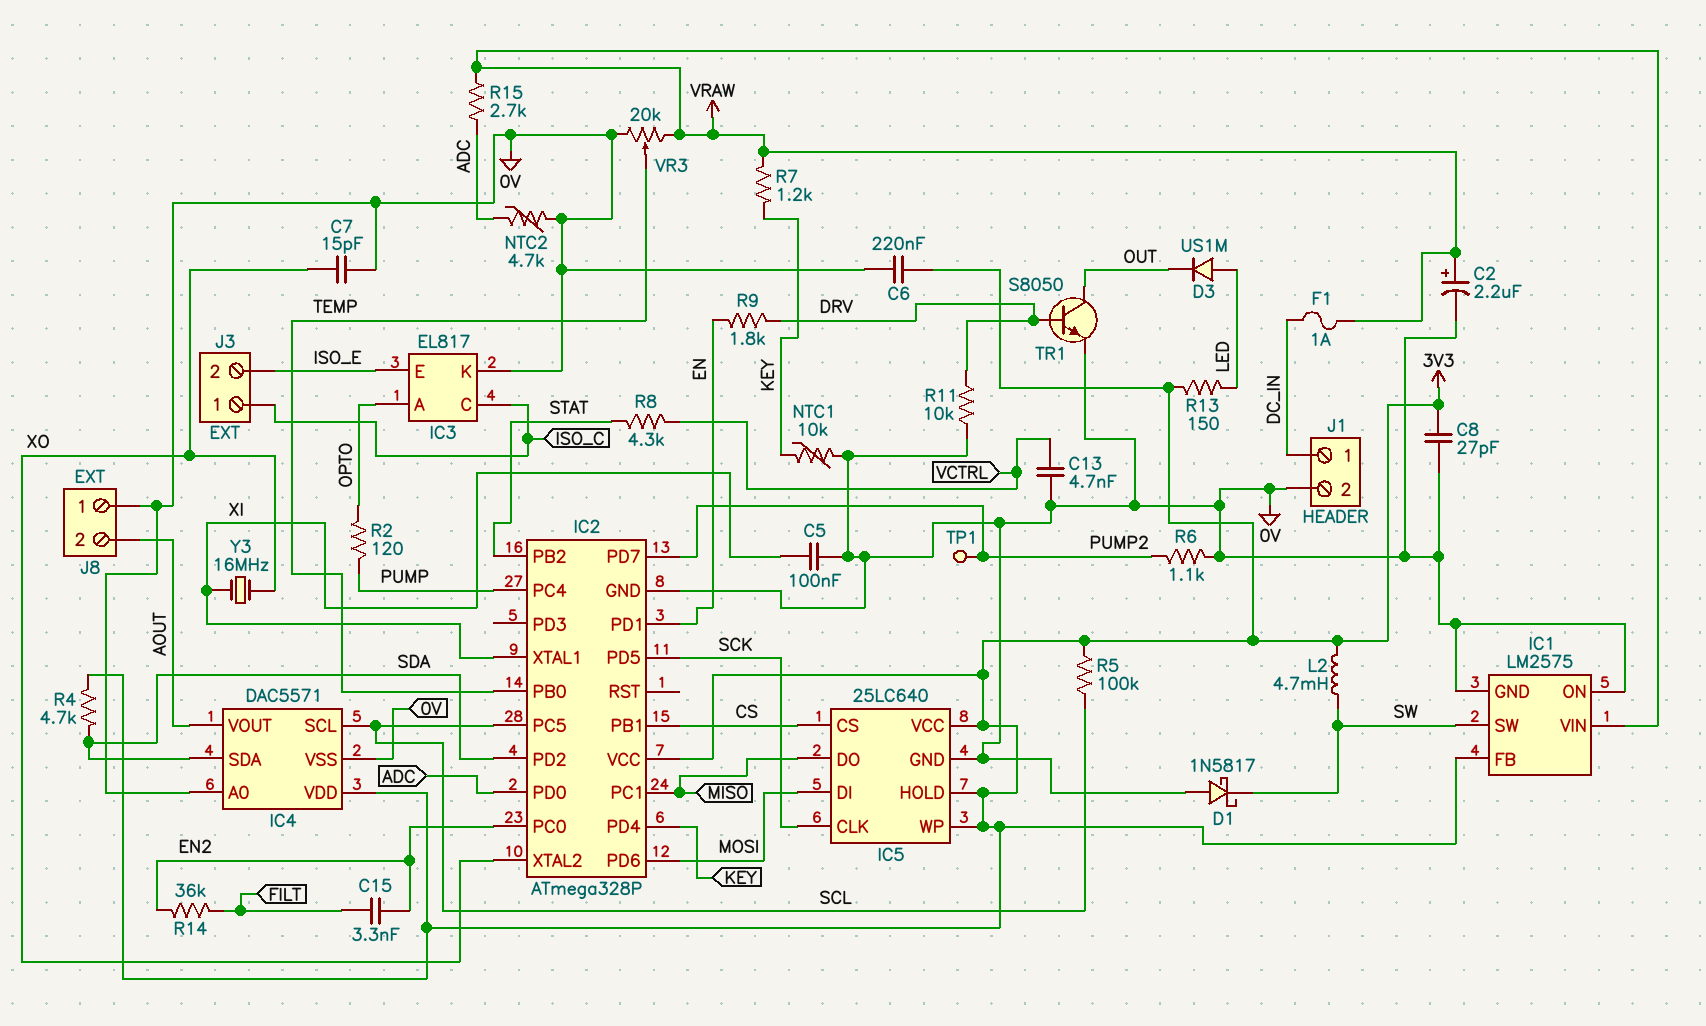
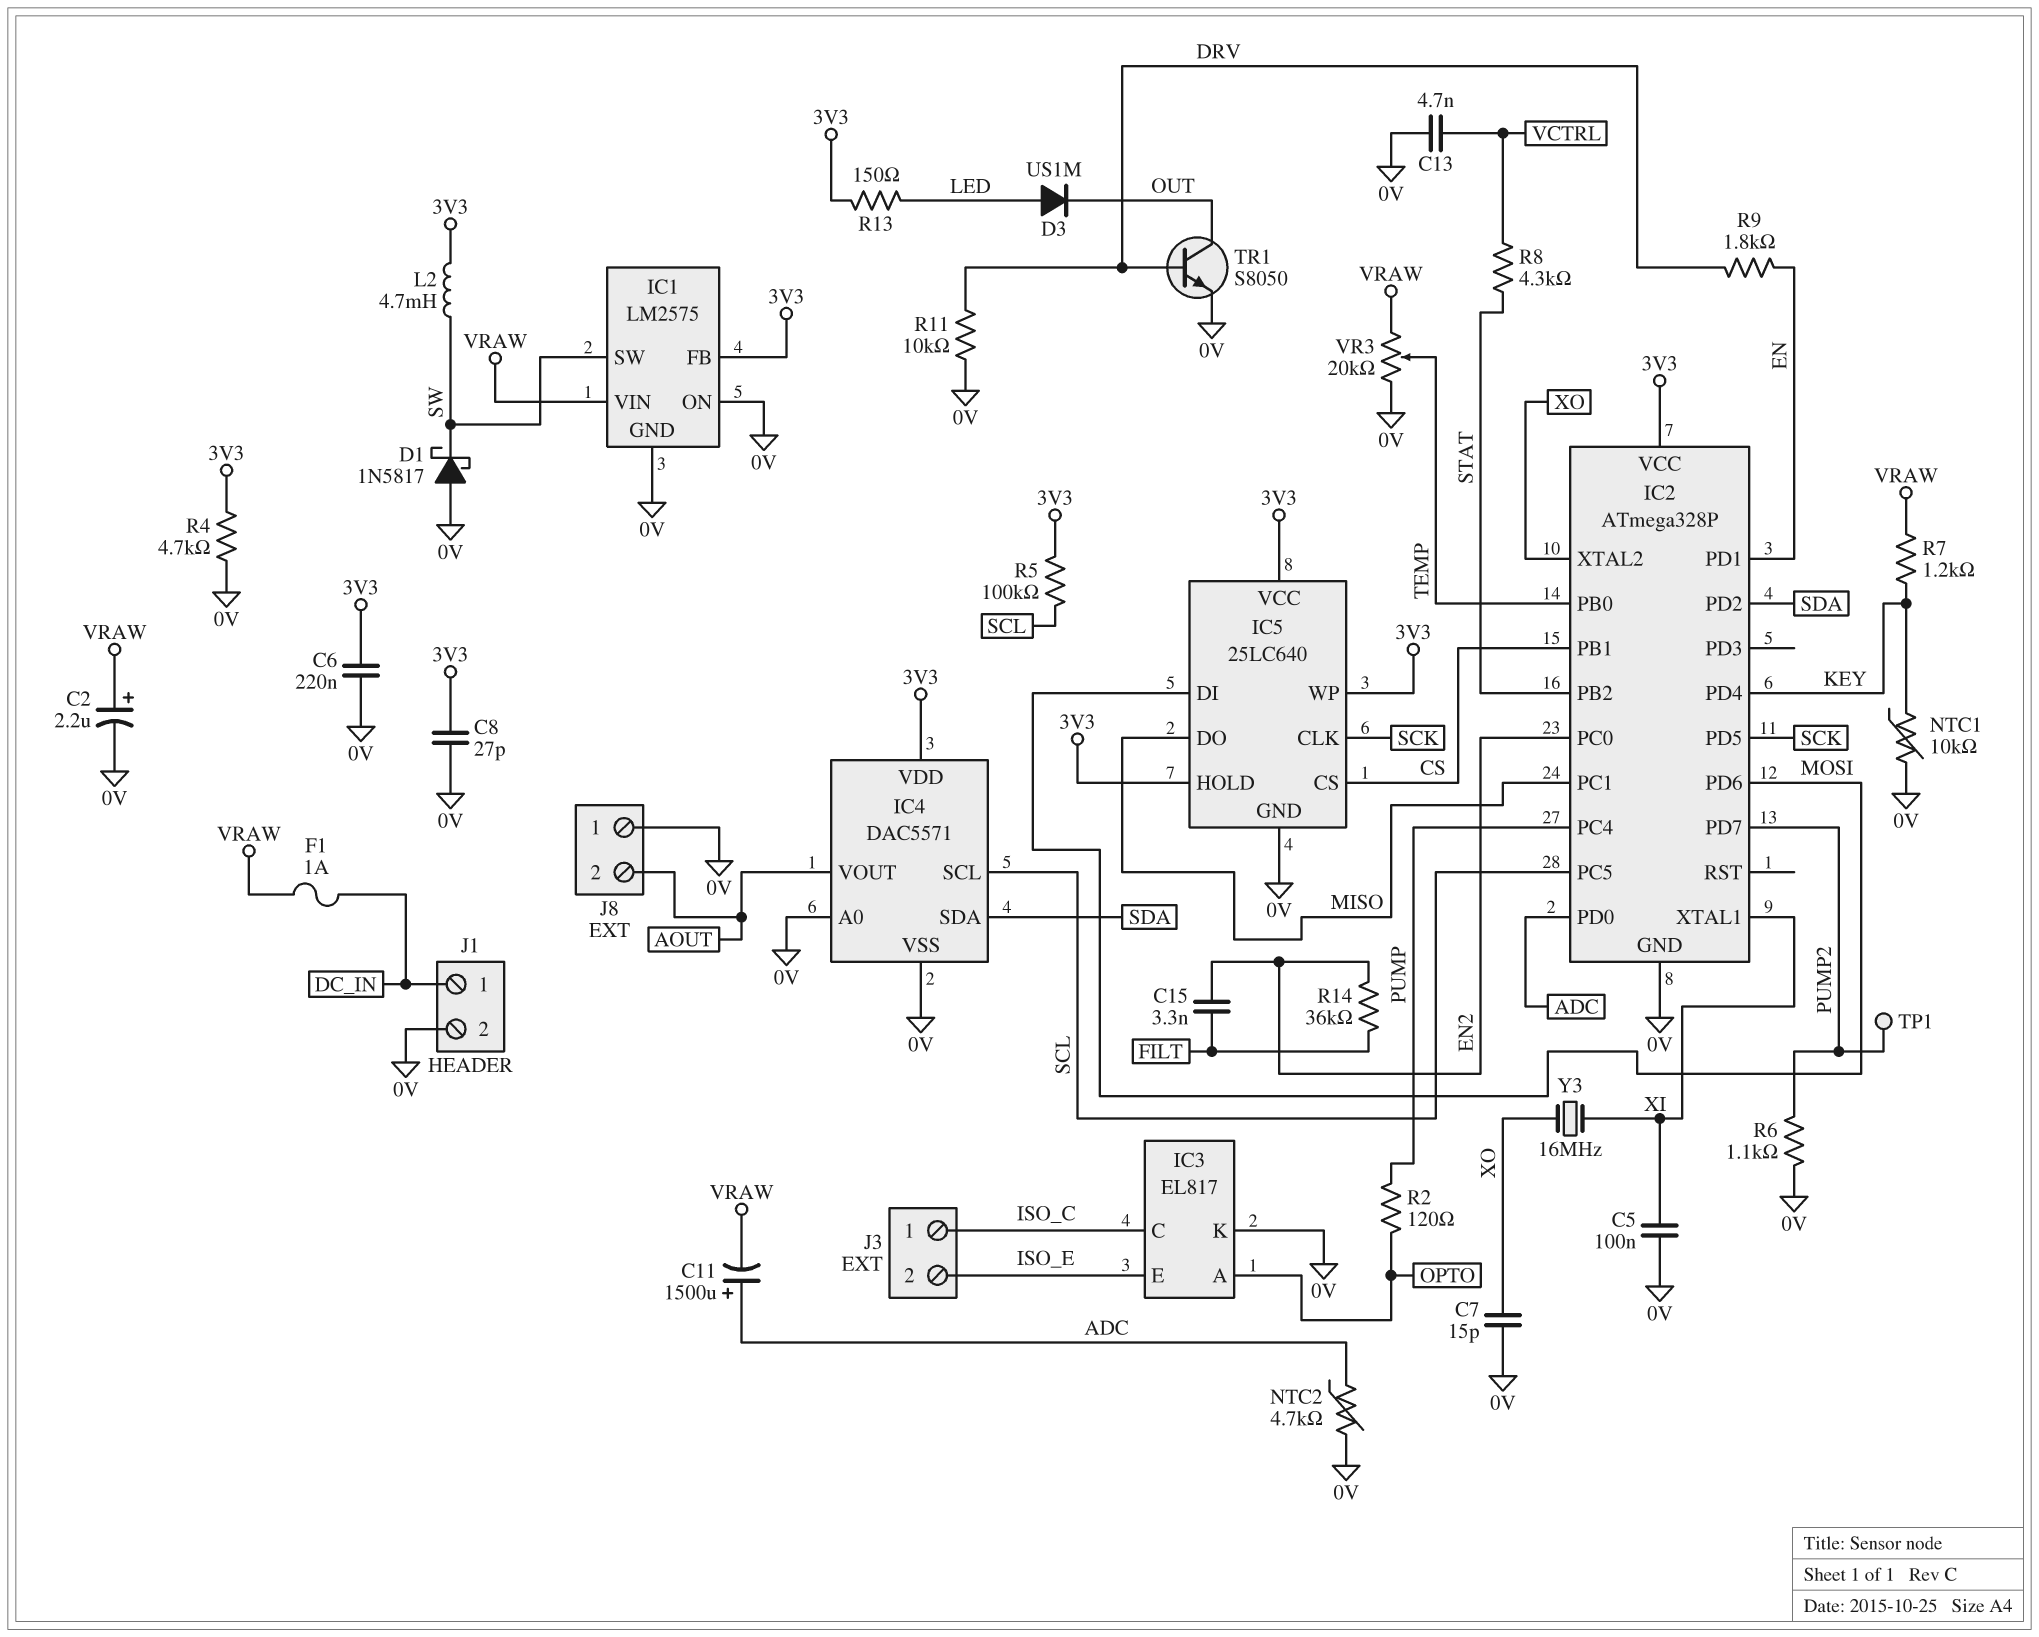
C11: none -> 1500uF (plus ADC, minus VRAW)
R4: 4.7k (3V3, SDA) -> 4.7k (0V, 3V3)
R15: 2.7k (ADC, VRAW) -> none

